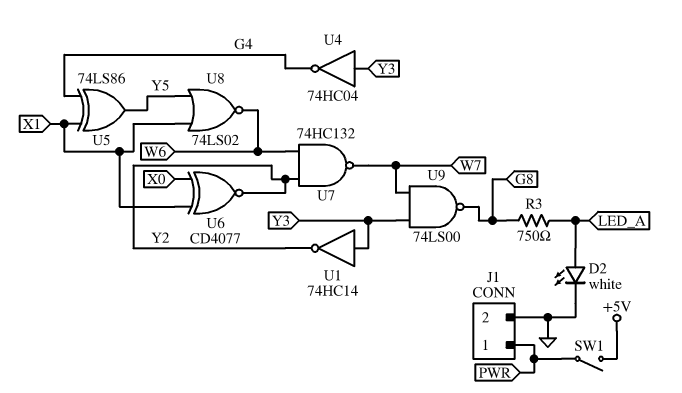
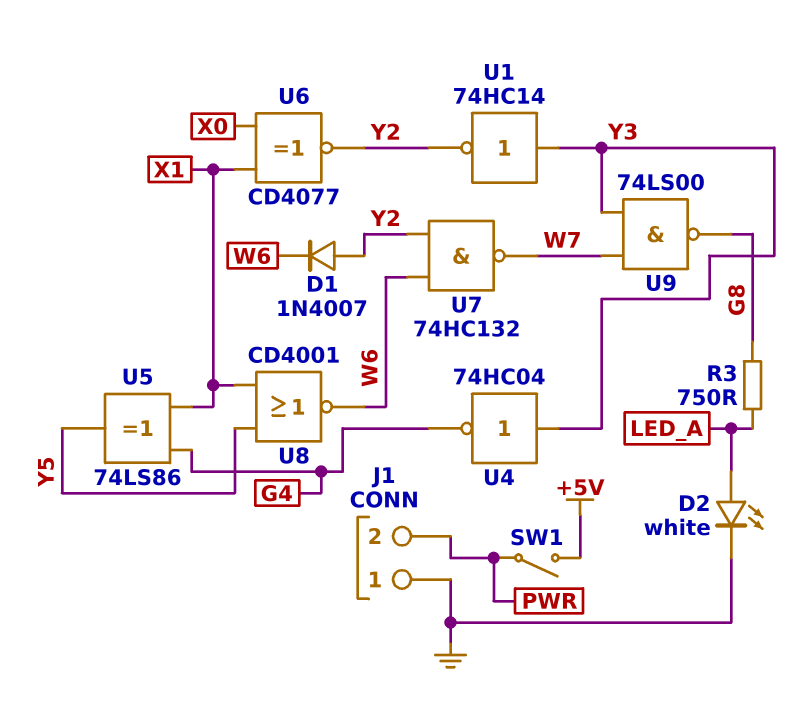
D1: none -> diode 1N4007 (A Y2, K W6)
J1 pin 1: PWR -> GND
J1 pin 2: GND -> PWR
U8: NOR 74LS02 (in X1, in Y5, out W6) -> NOR CD4001 (in X1, in Y5, out W6)

